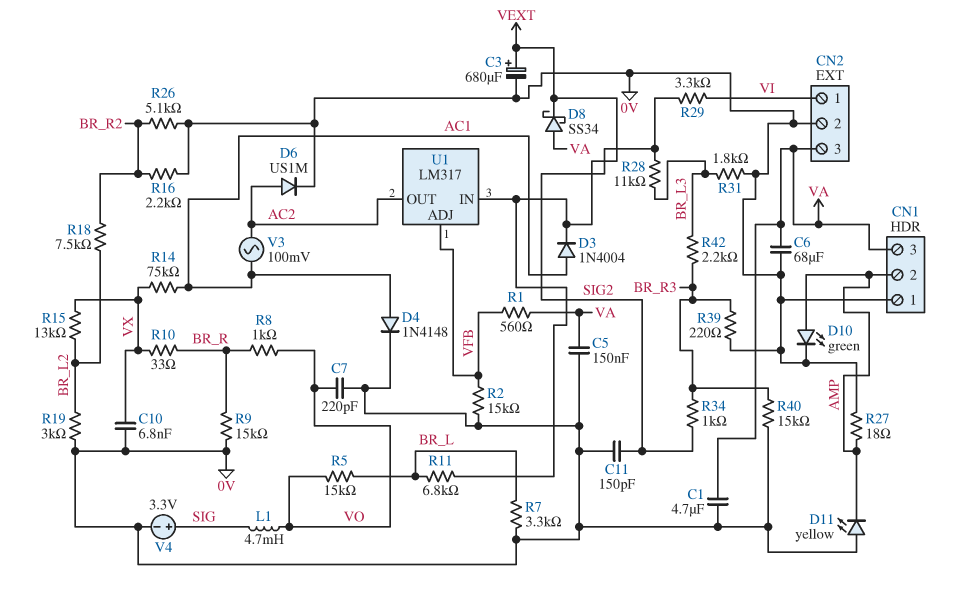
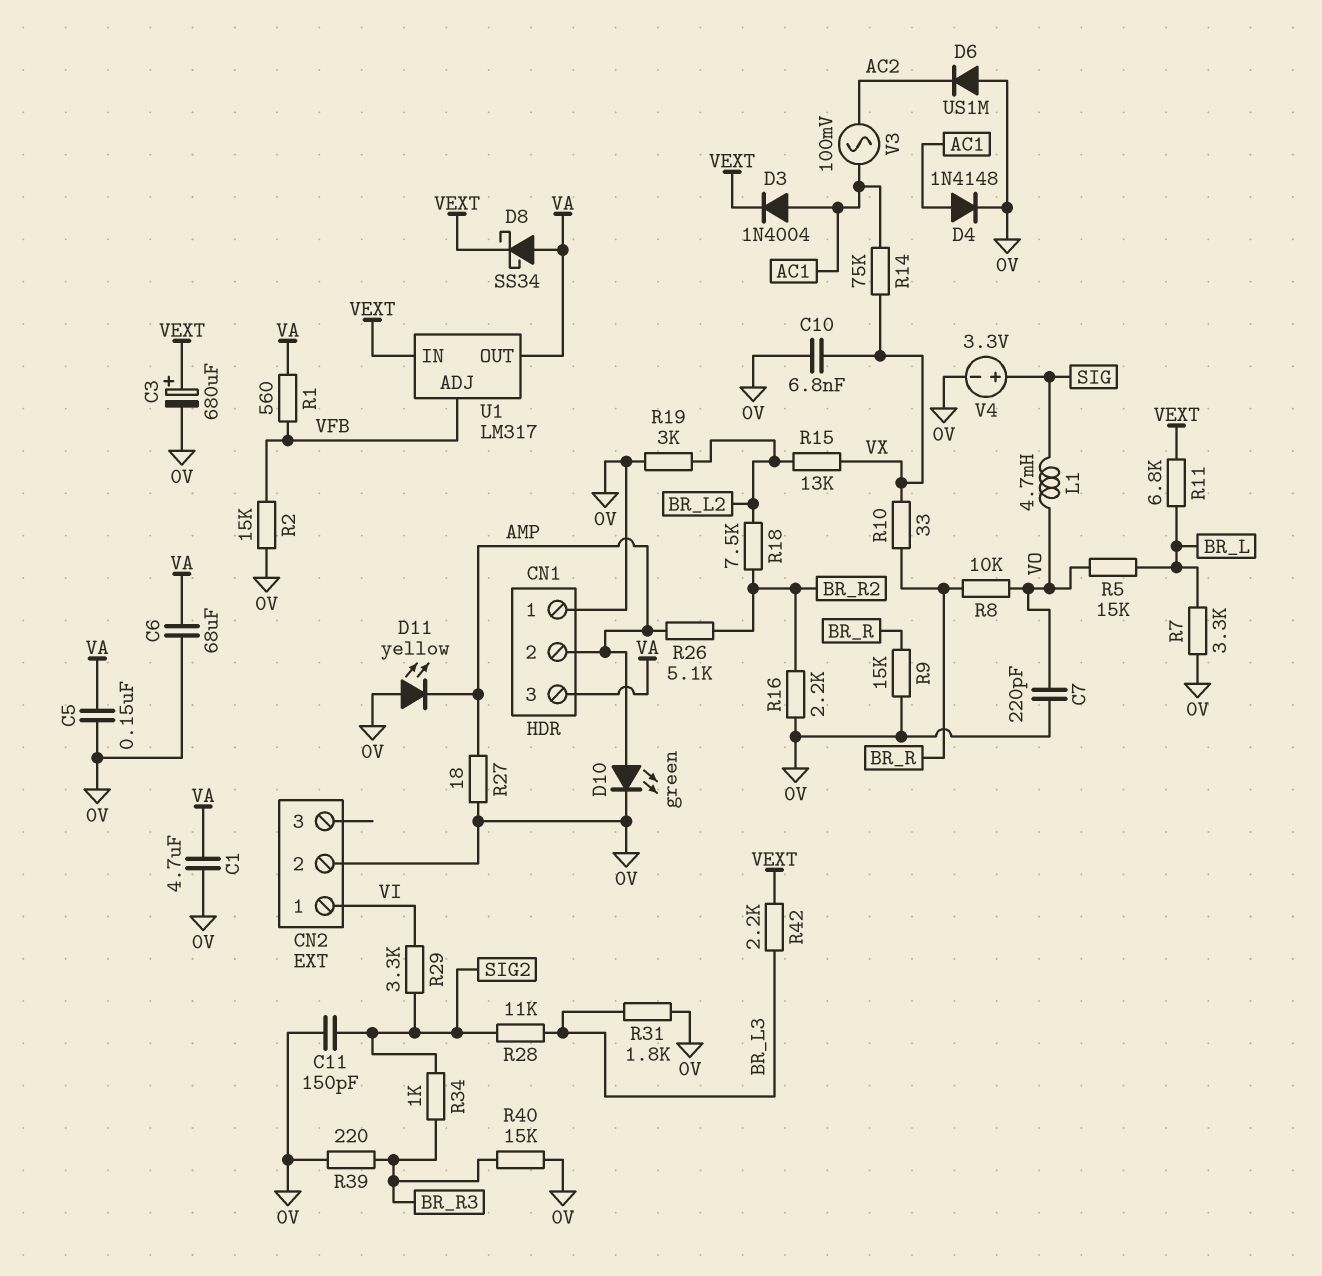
CN2 pin 3: VA -> none
D6: diode US1M (A AC2, K 0V) -> diode US1M (A 0V, K AC2)
R8: 1k (BR_R, VO) -> 10k (BR_R, VO)
R26: 5.1k (0V, BR_R2) -> 5.1k (AMP, BR_R2)
R42: 2.2k (BR_L3, BR_R3) -> 2.2k (BR_L3, VEXT)
U1 pin OUT: AC2 -> VA

